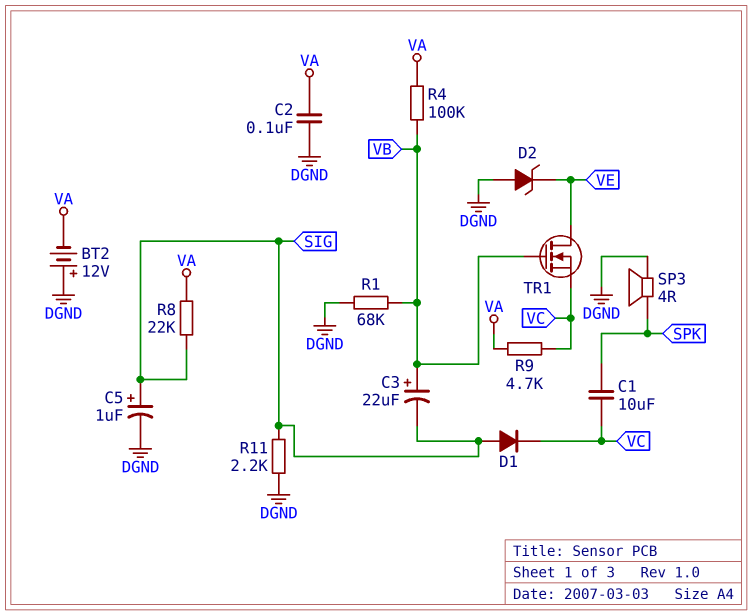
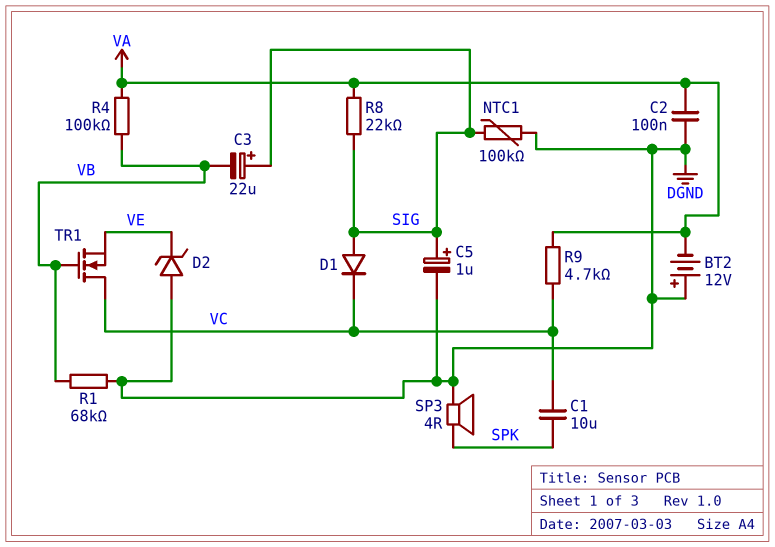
C3: 22uF (plus VB, minus SIG) -> 22uF (plus SIG, minus VB)
NTC1: none -> 100k (DGND, SIG)
R11: 2.2k (DGND, SIG) -> none
TR1: NMOS (G VB, D VE, S VC) -> NMOS (G VB, D VC, S VE)

